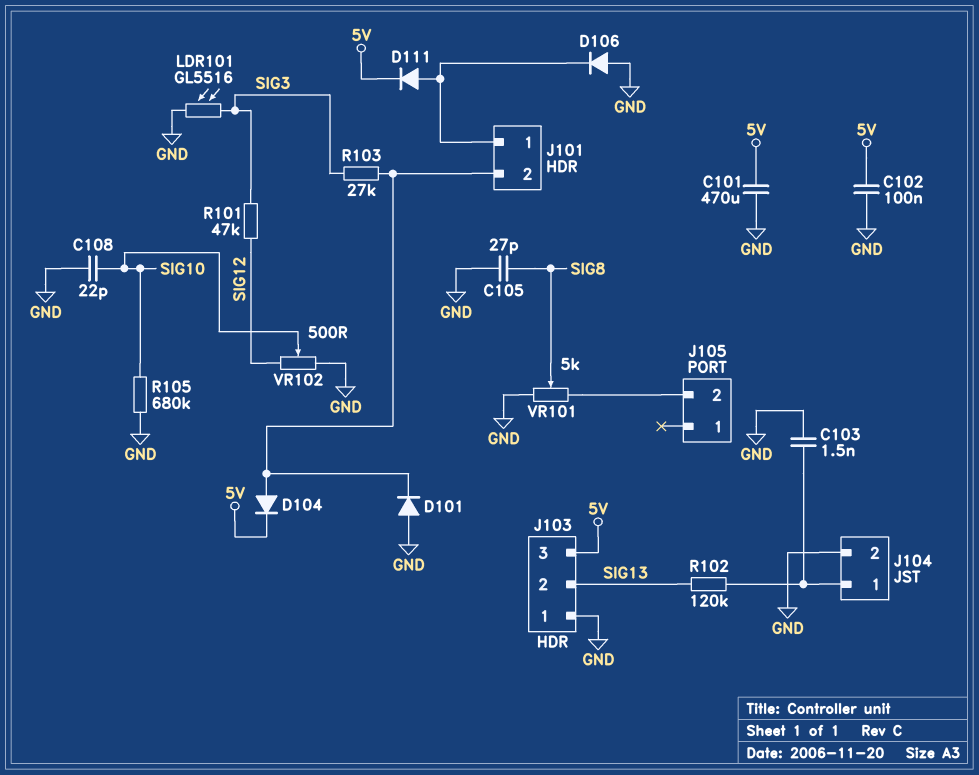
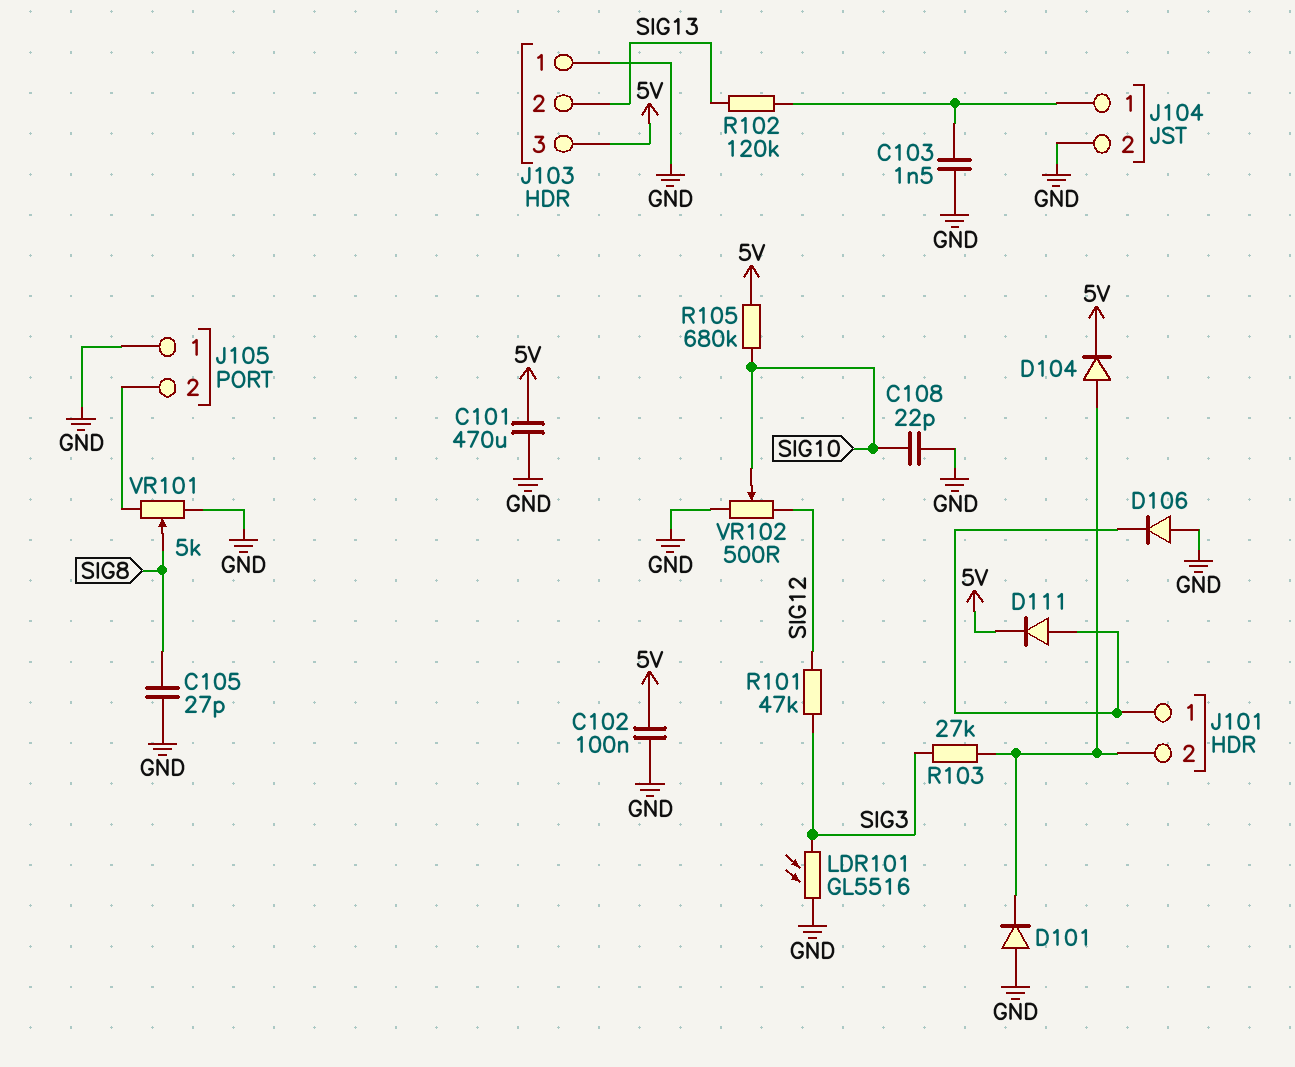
J105 pin 1: none -> GND
R105: 680k (GND, SIG10) -> 680k (5V, SIG10)

